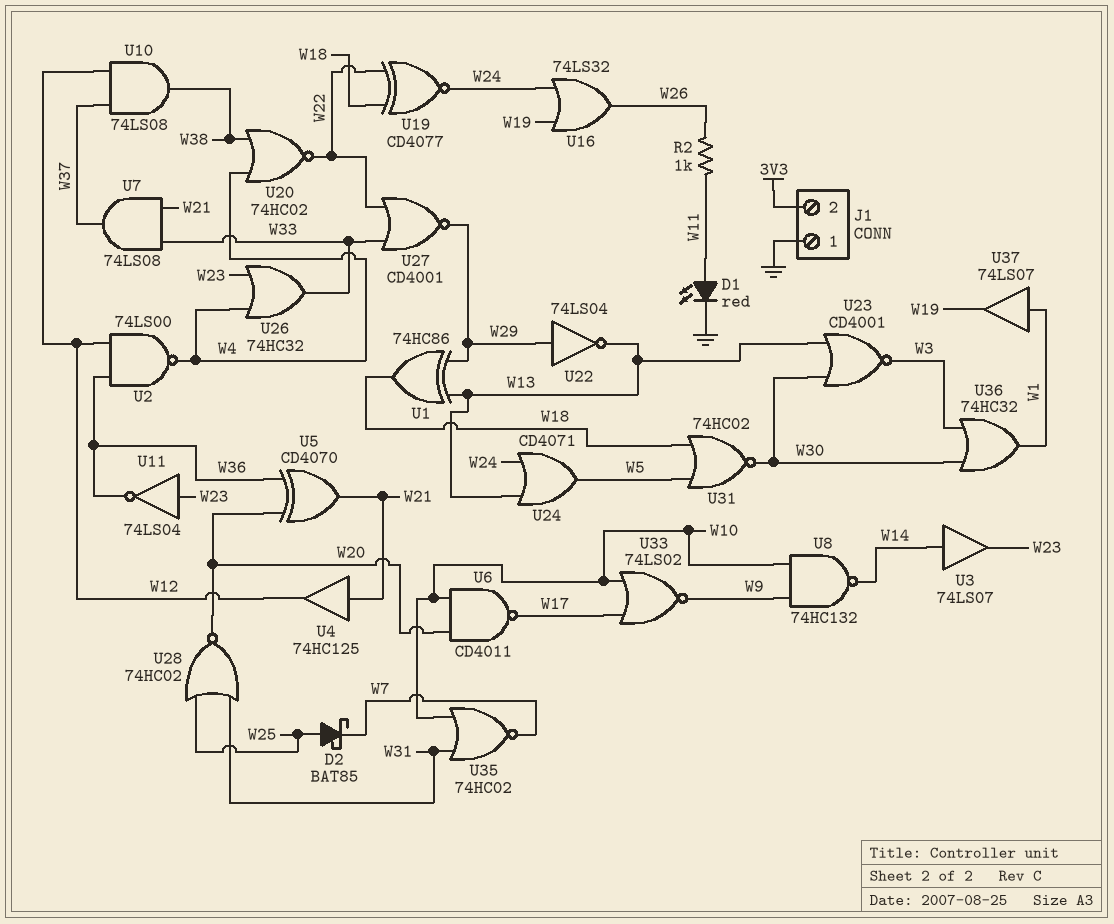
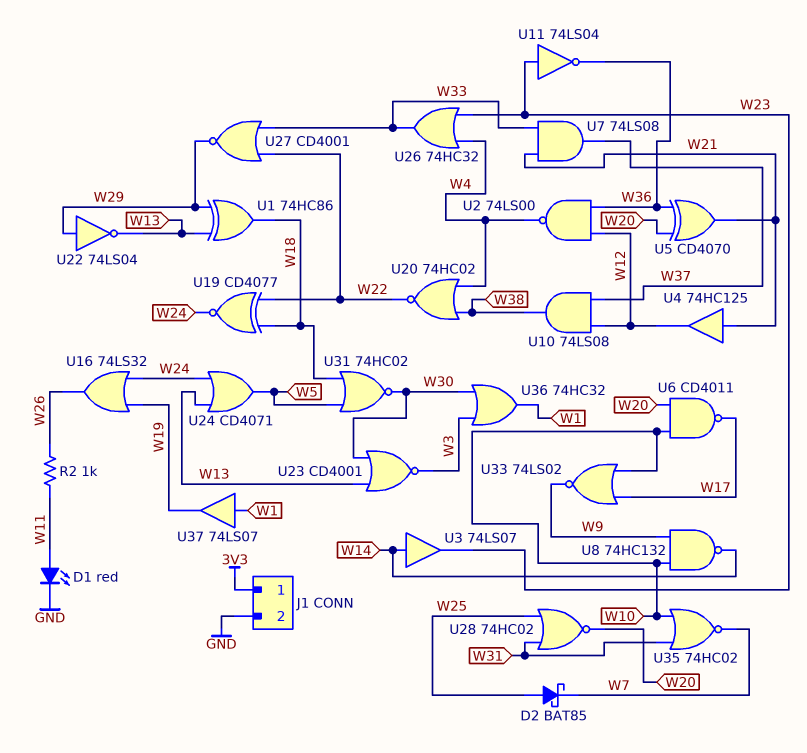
J1 pin 1: GND -> 3V3
J1 pin 2: 3V3 -> GND

